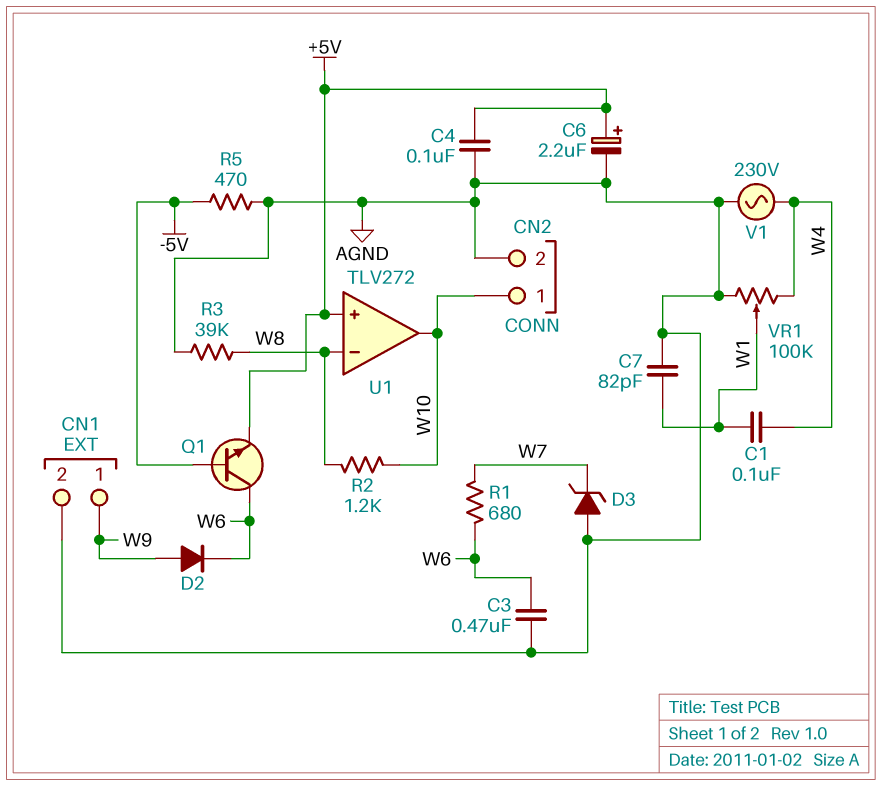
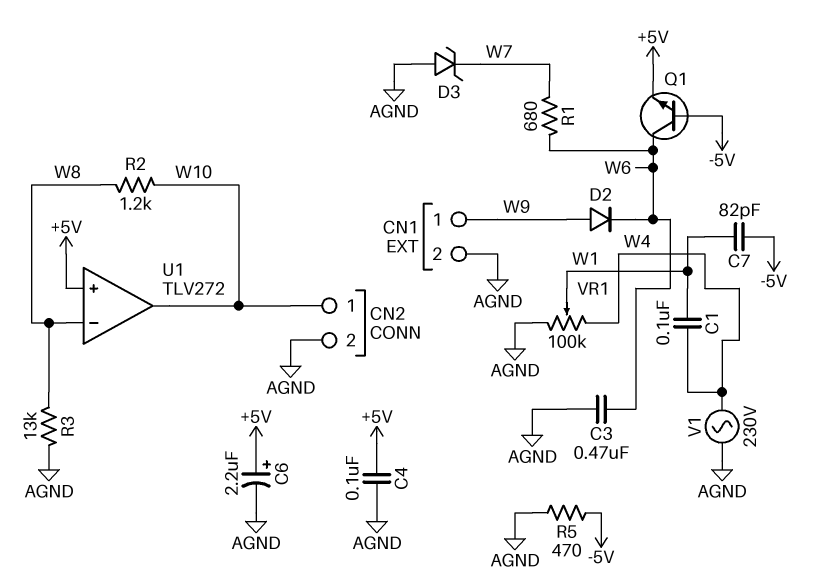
C7: 82pF (AGND, W1) -> 82pF (-5V, W1)
R3: 39k (AGND, W8) -> 13k (AGND, W8)

